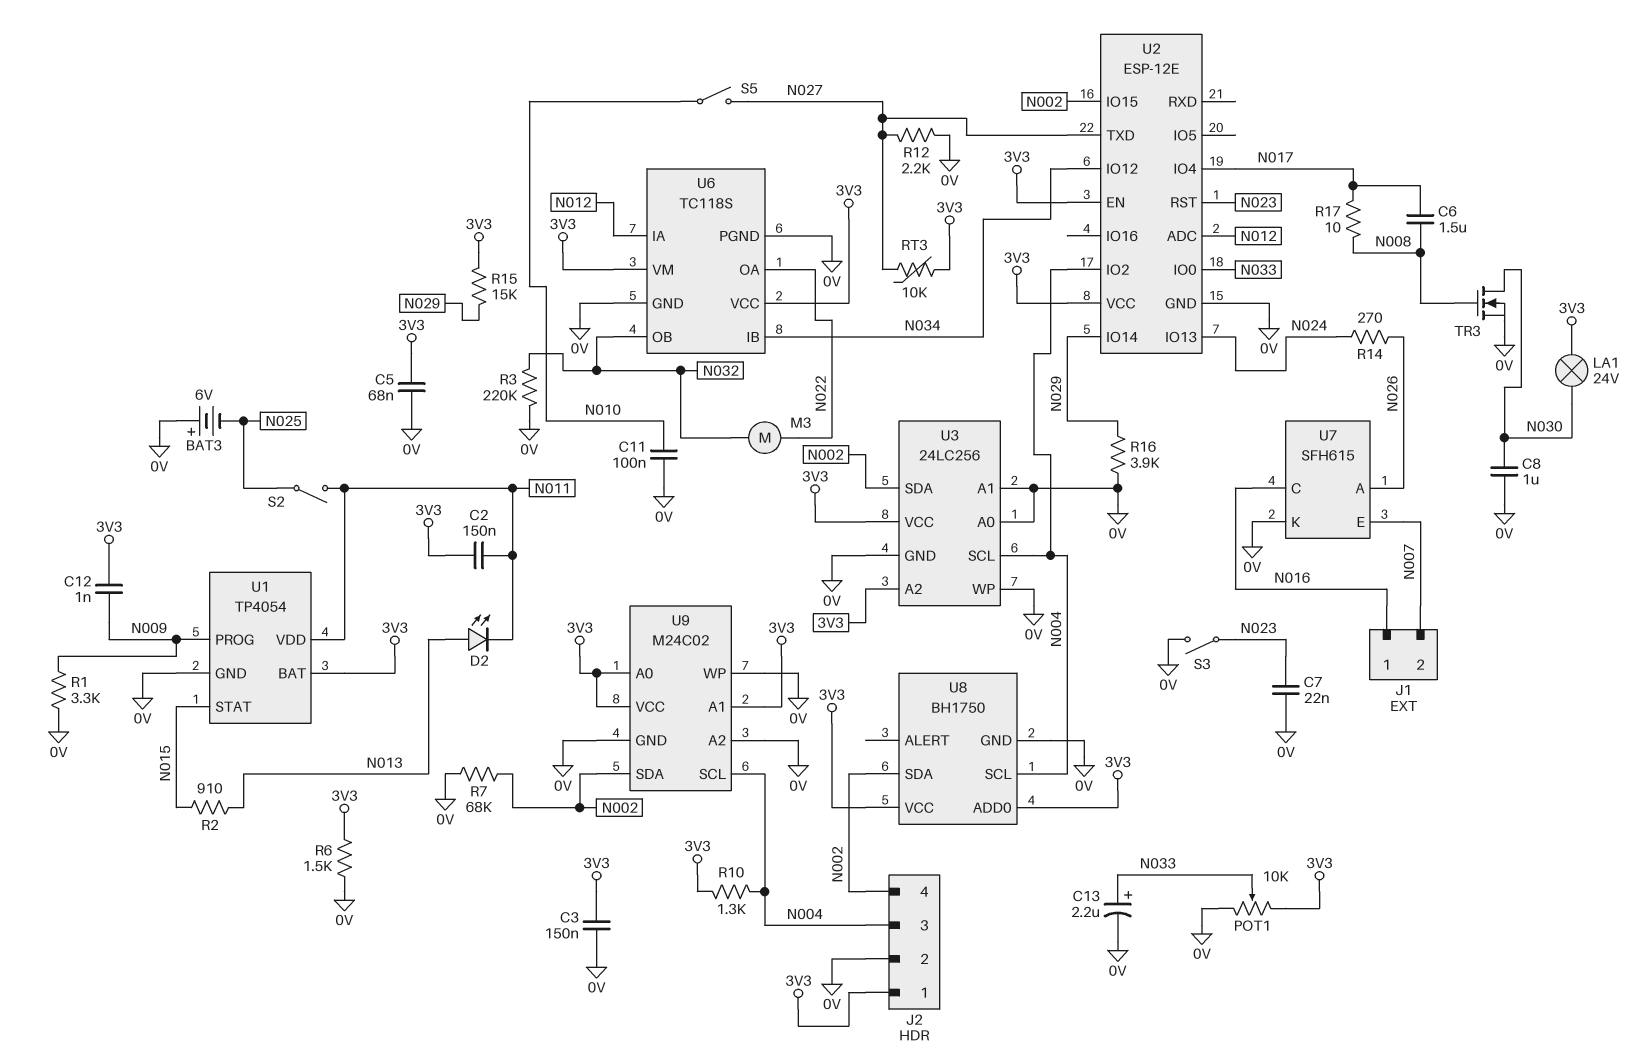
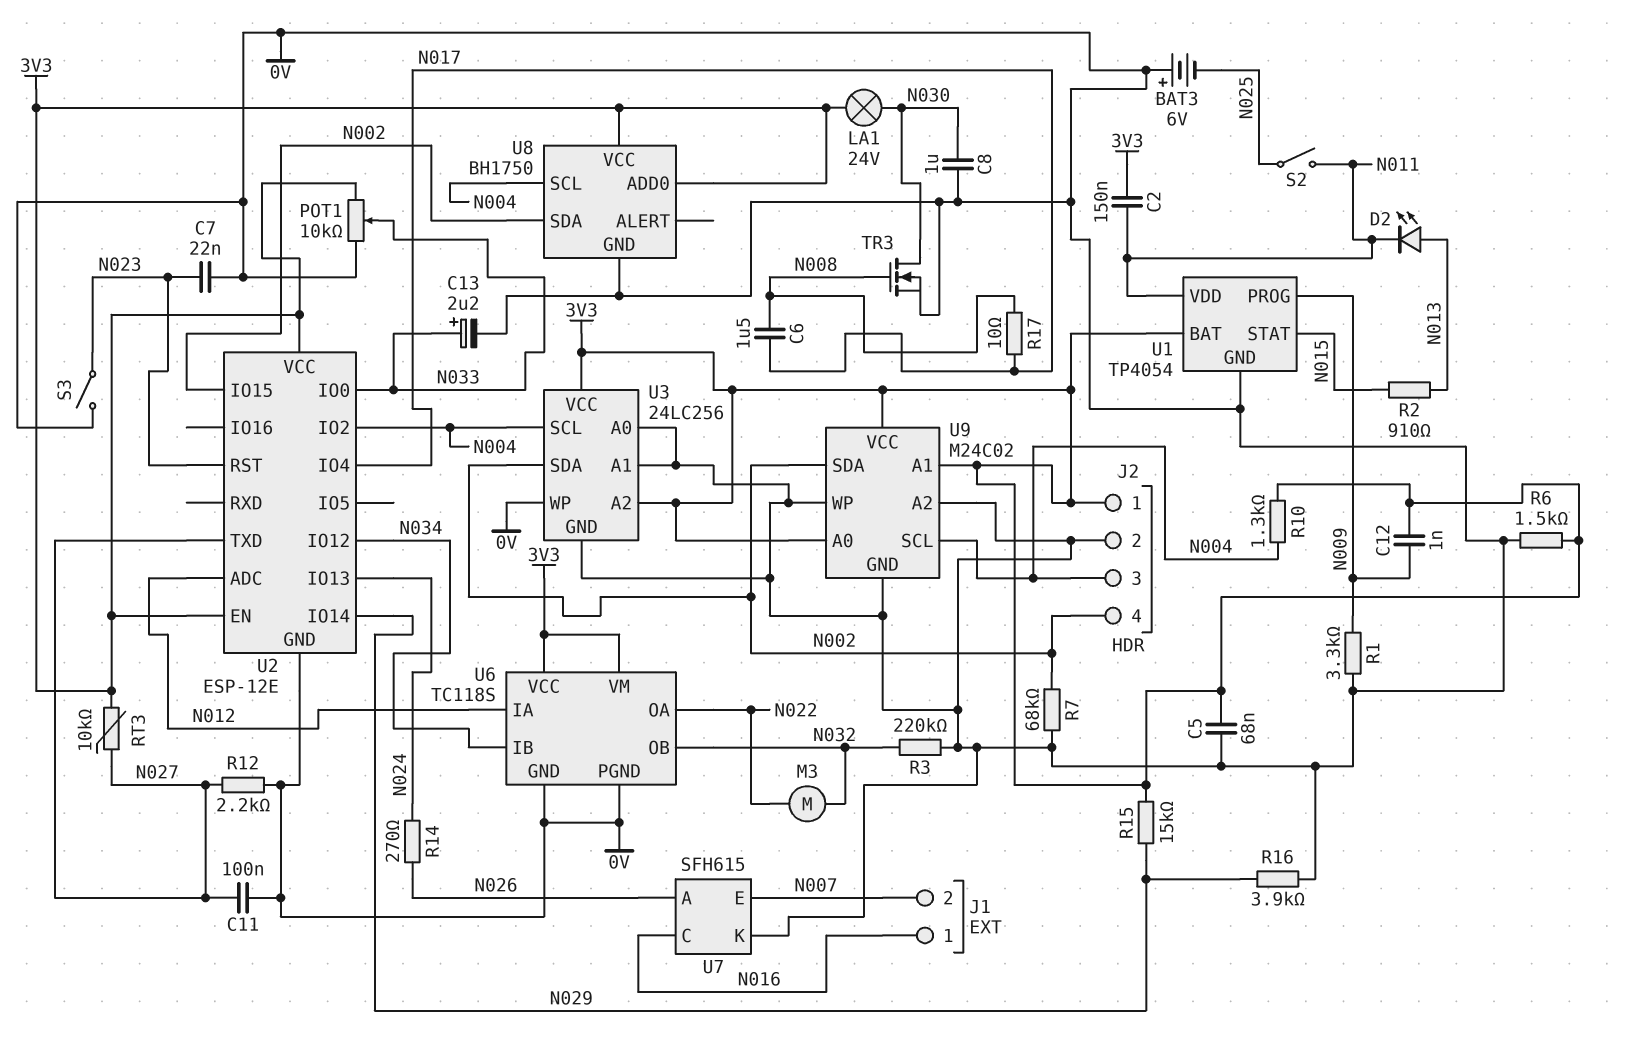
C3: 150nF (0V, 3V3) -> none
C11: 100nF (0V, N010) -> 100nF (0V, N027)
S5: switch (N010, N027) -> none

